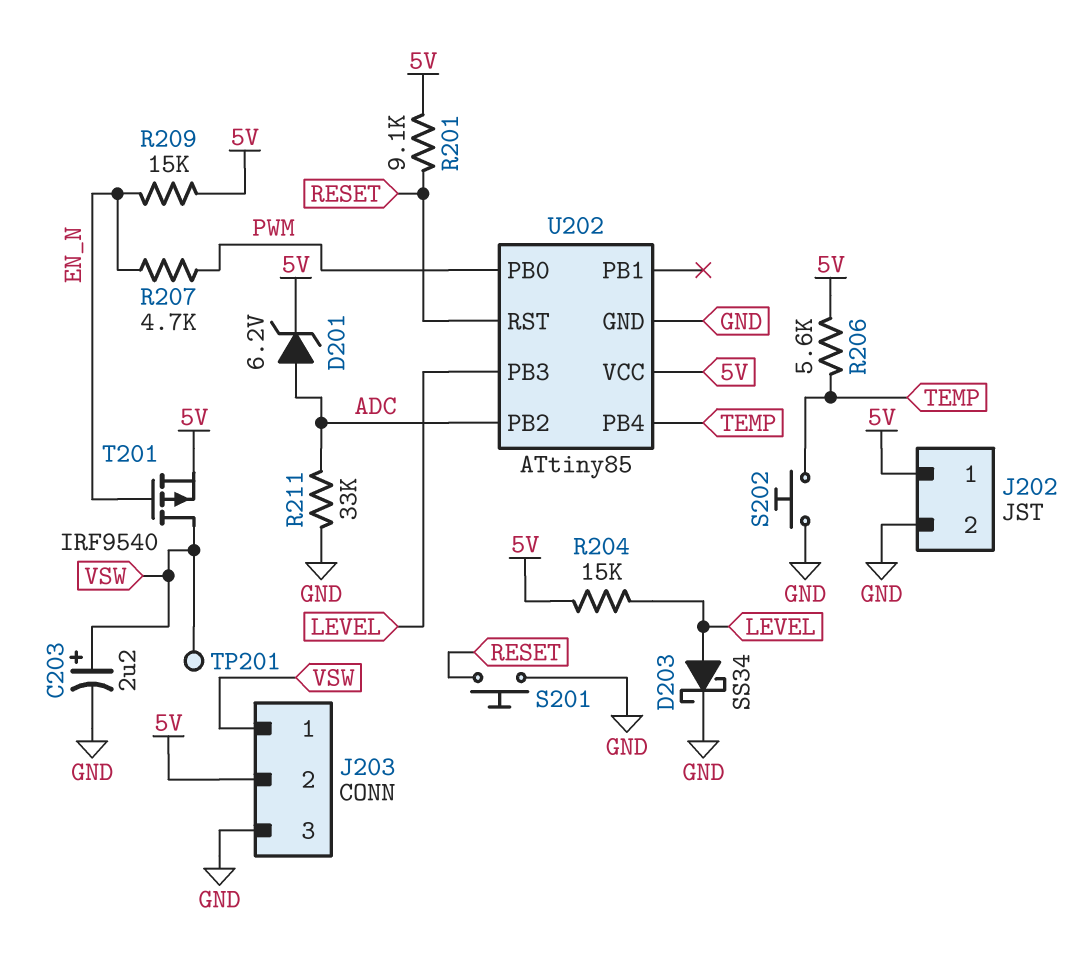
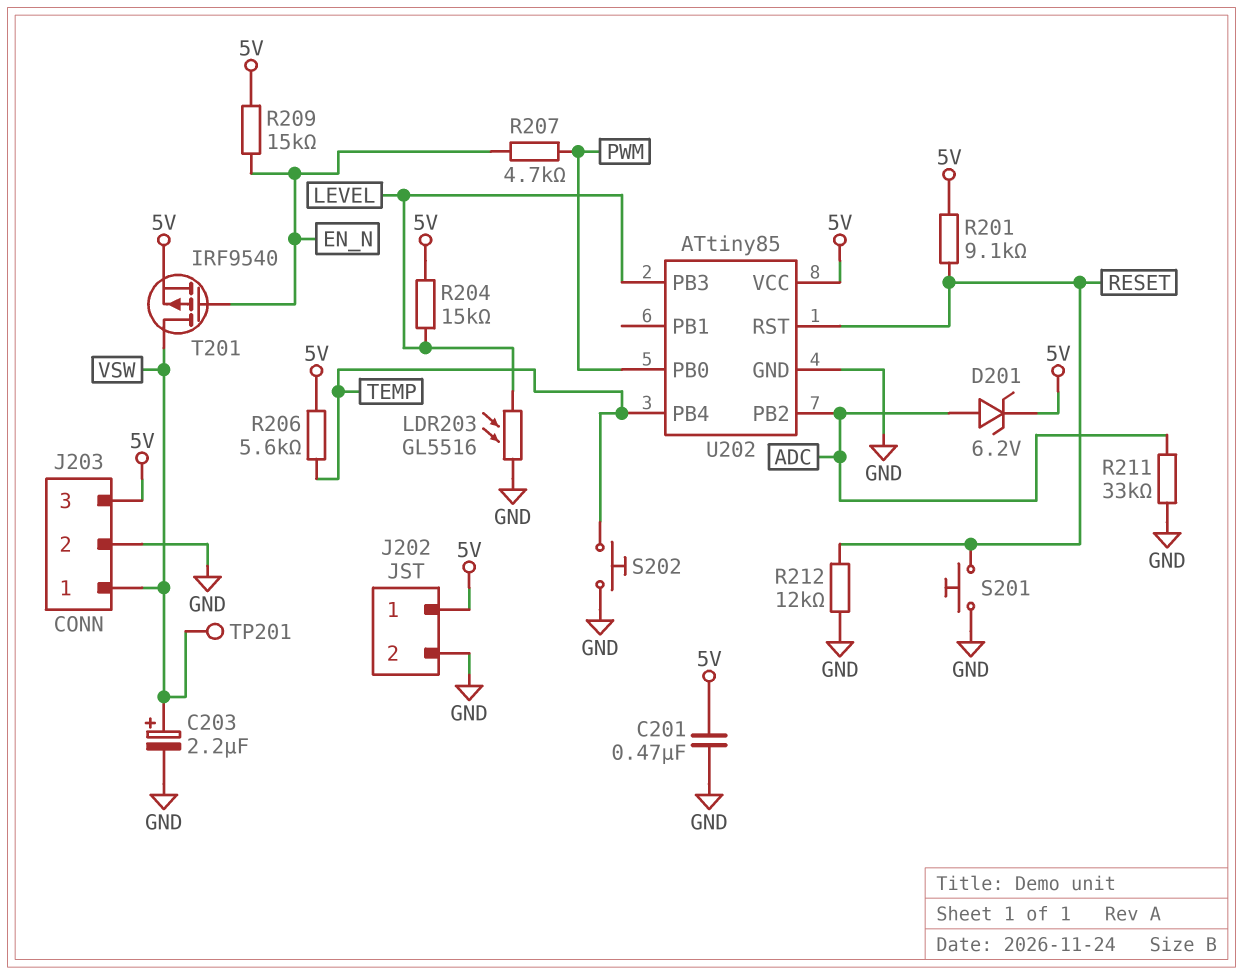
C201: none -> 470nF (5V, GND)
D203: schottky SS34 (A LEVEL, K GND) -> none
J203 pin 2: 5V -> GND
J203 pin 3: GND -> 5V
LDR203: none -> GL5516 (GND, LEVEL)
R212: none -> 12k (GND, RESET)

